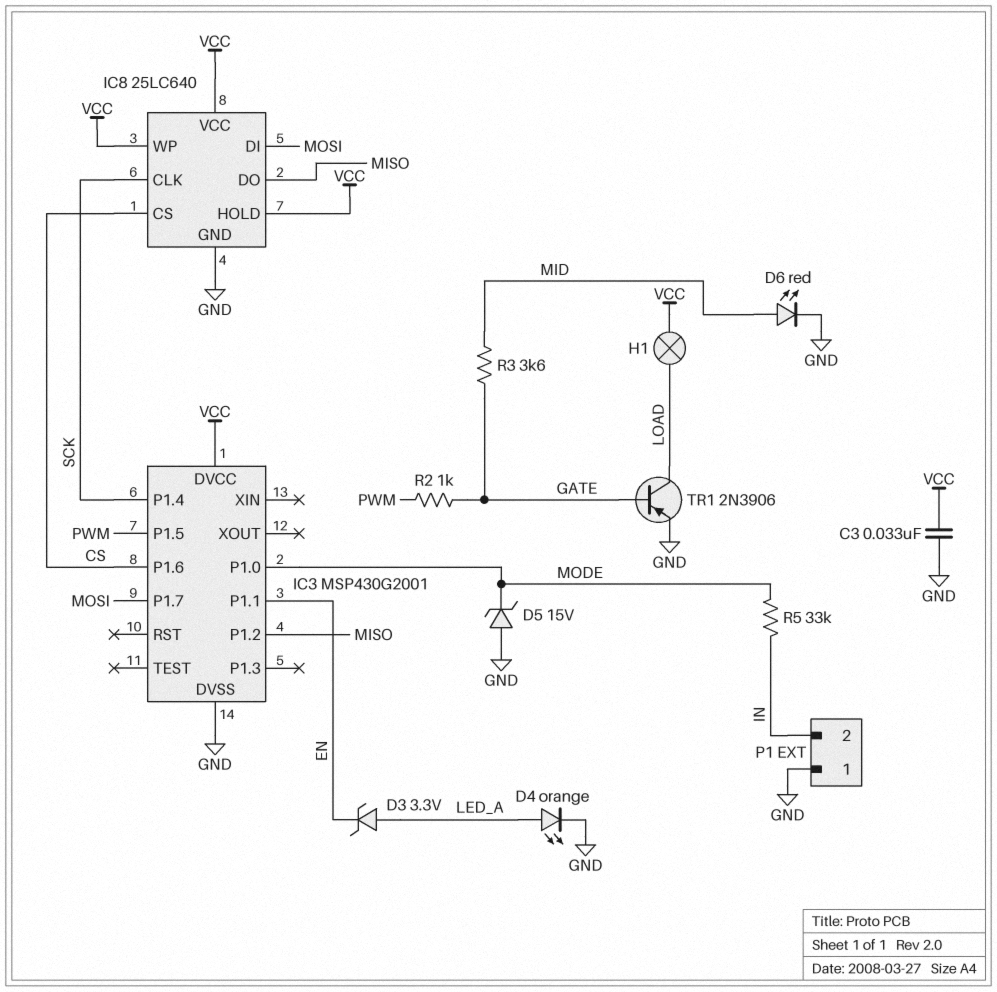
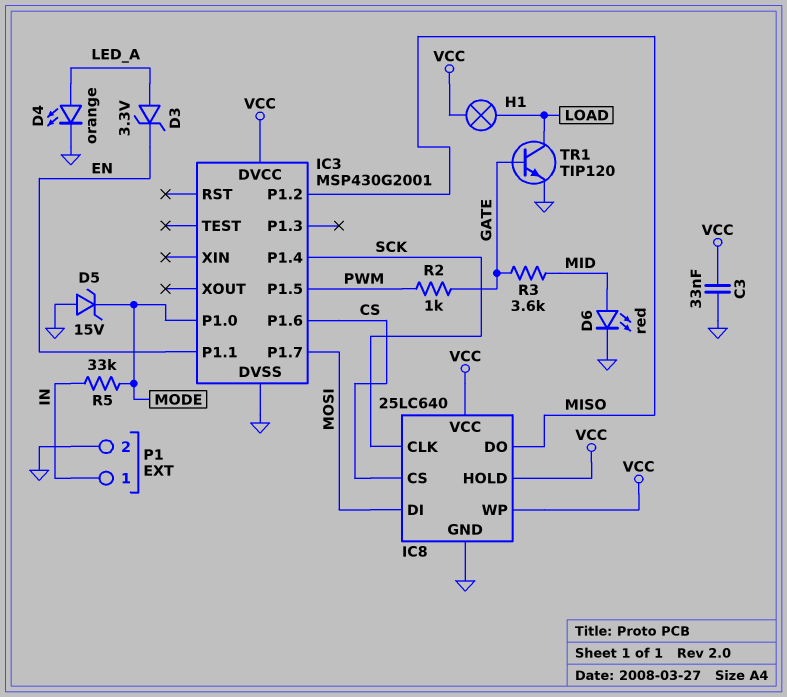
P1 pin 1: GND -> IN
P1 pin 2: IN -> GND
TR1: PNP 2N3906 (B GATE, C LOAD, E GND) -> NPN TIP120 (B GATE, C LOAD, E GND)

